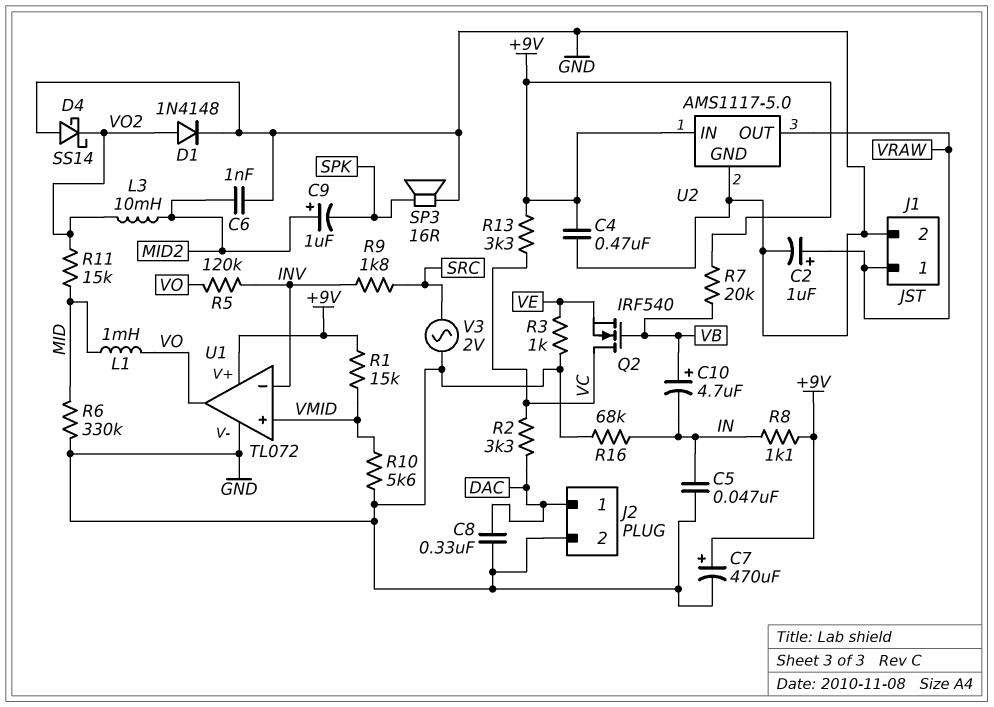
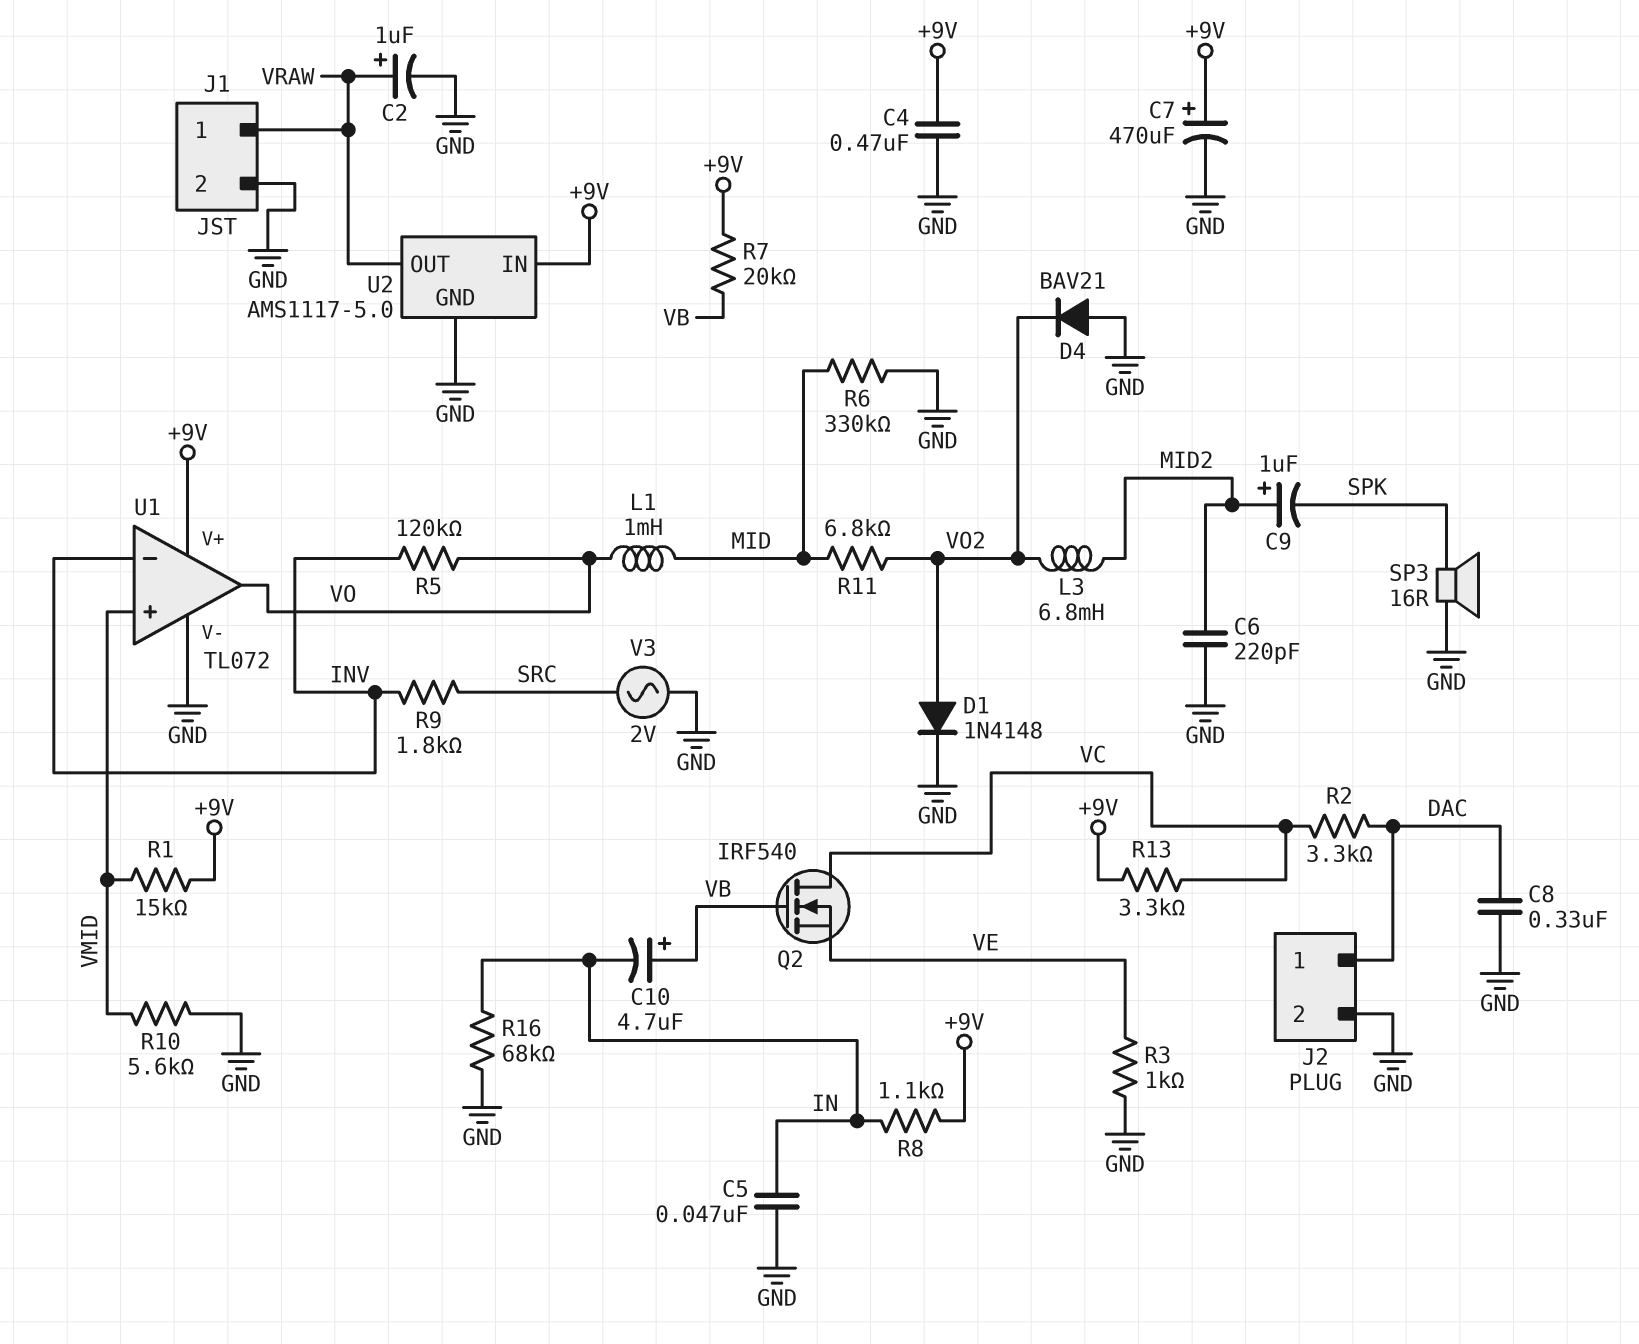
C6: 1nF (GND, MID2) -> 220pF (GND, MID2)
D4: schottky SS14 (A GND, K VO2) -> diode BAV21 (A GND, K VO2)
L3: 10mH (MID2, VO2) -> 6.8mH (MID2, VO2)
R11: 15k (MID, VO2) -> 6.8k (MID, VO2)

